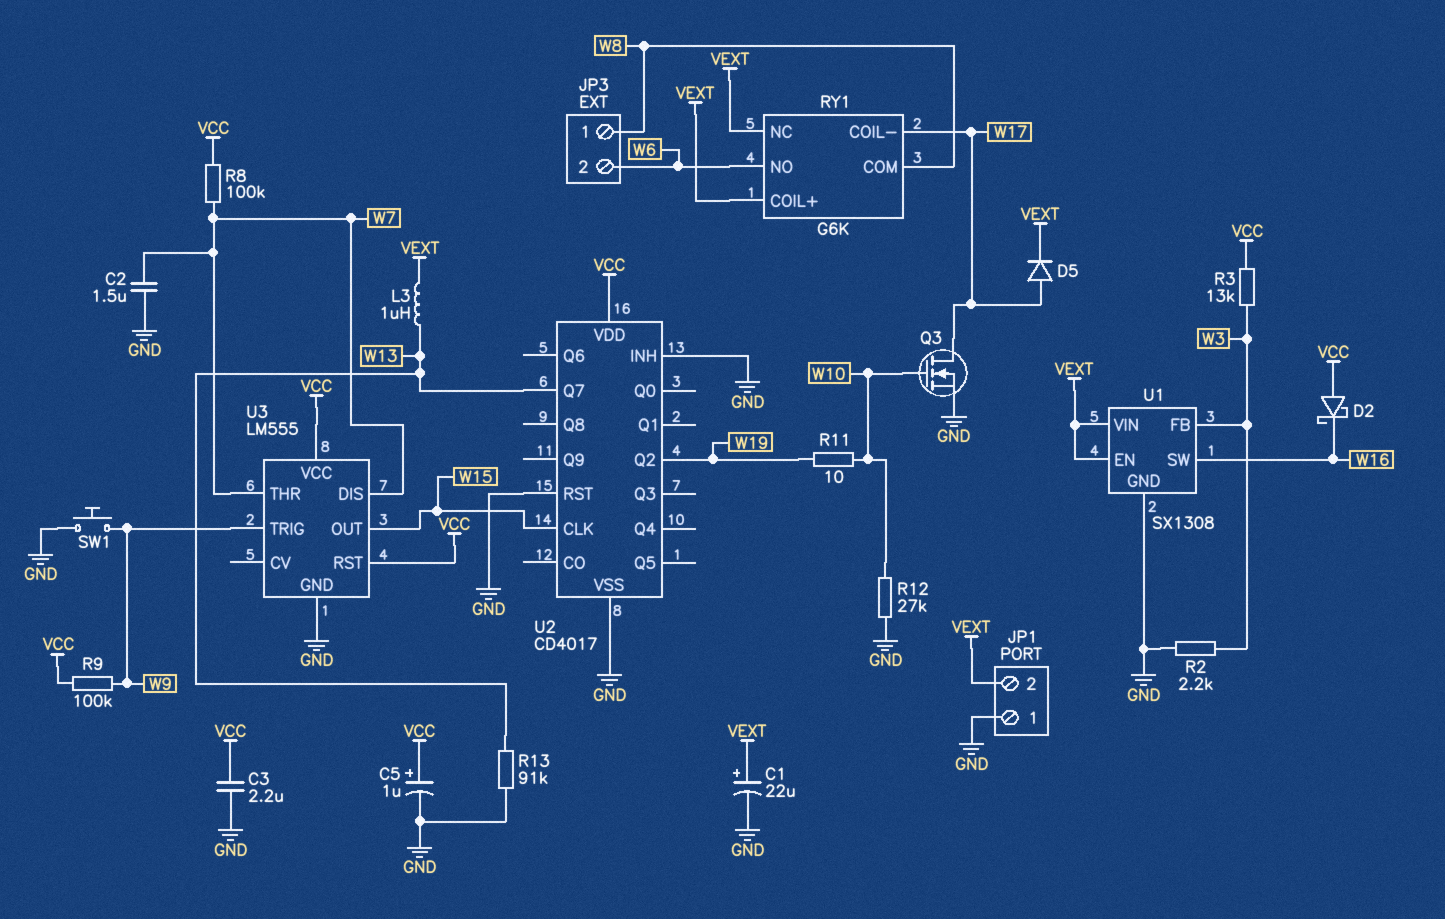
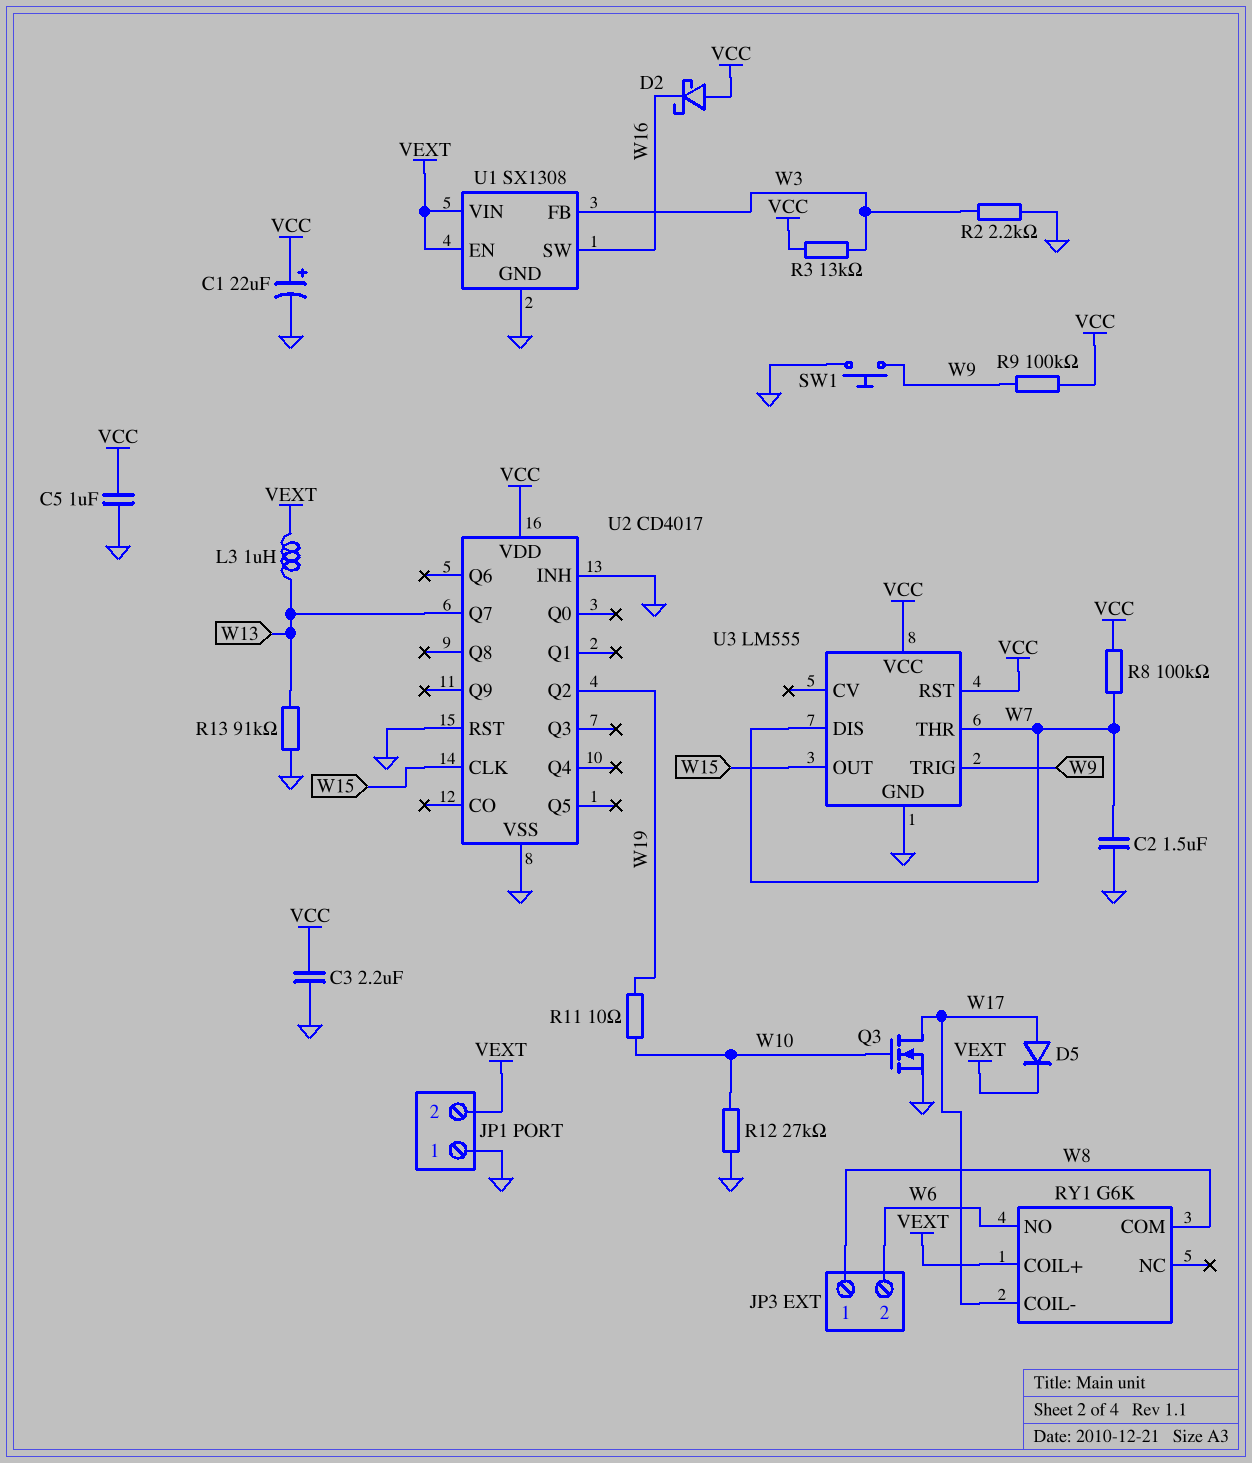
C1: 22uF (plus VEXT, minus GND) -> 22uF (plus VCC, minus GND)
C5: 1uF (plus VCC, minus GND) -> 1uF (GND, VCC)
RY1 pin NC: VEXT -> none

